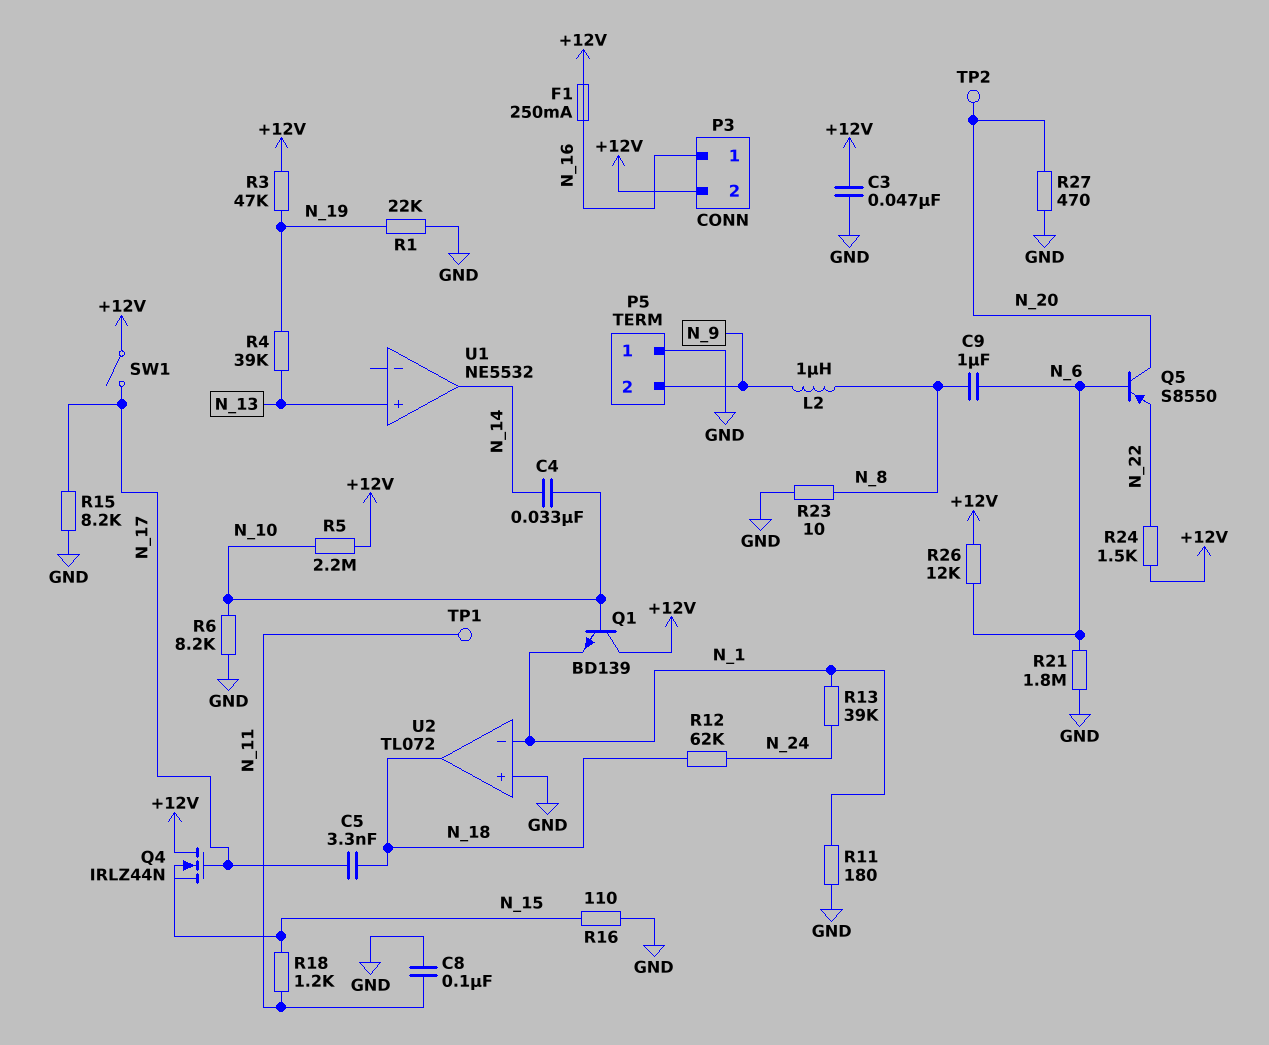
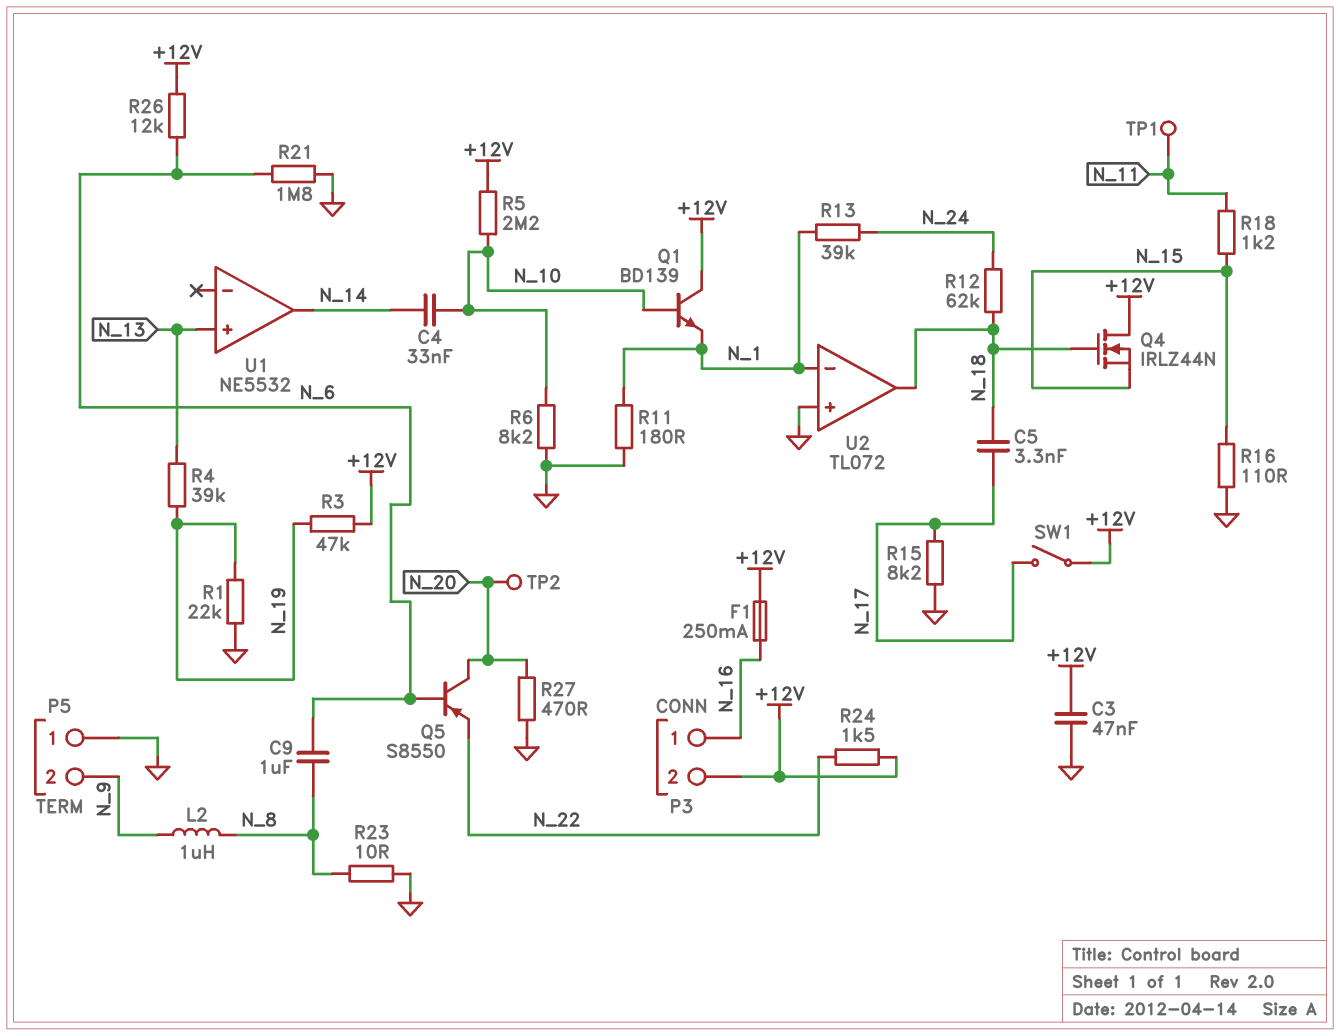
C8: 100nF (GND, N_11) -> none
Q4: NMOS IRLZ44N (G N_17, D +12V, S N_15) -> NMOS IRLZ44N (G N_18, D +12V, S N_15)

